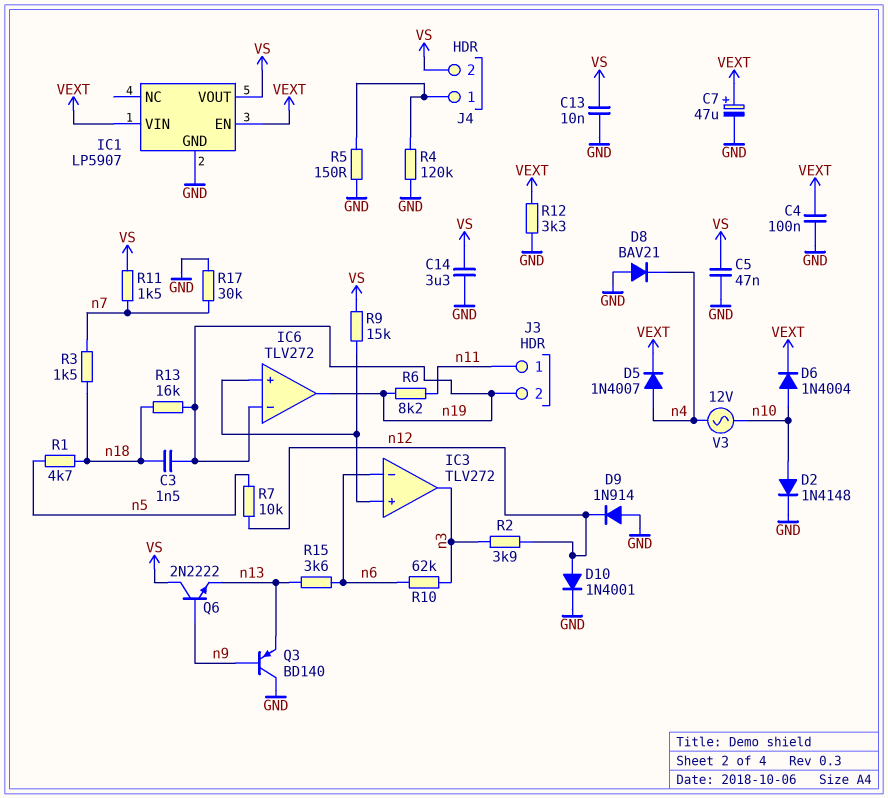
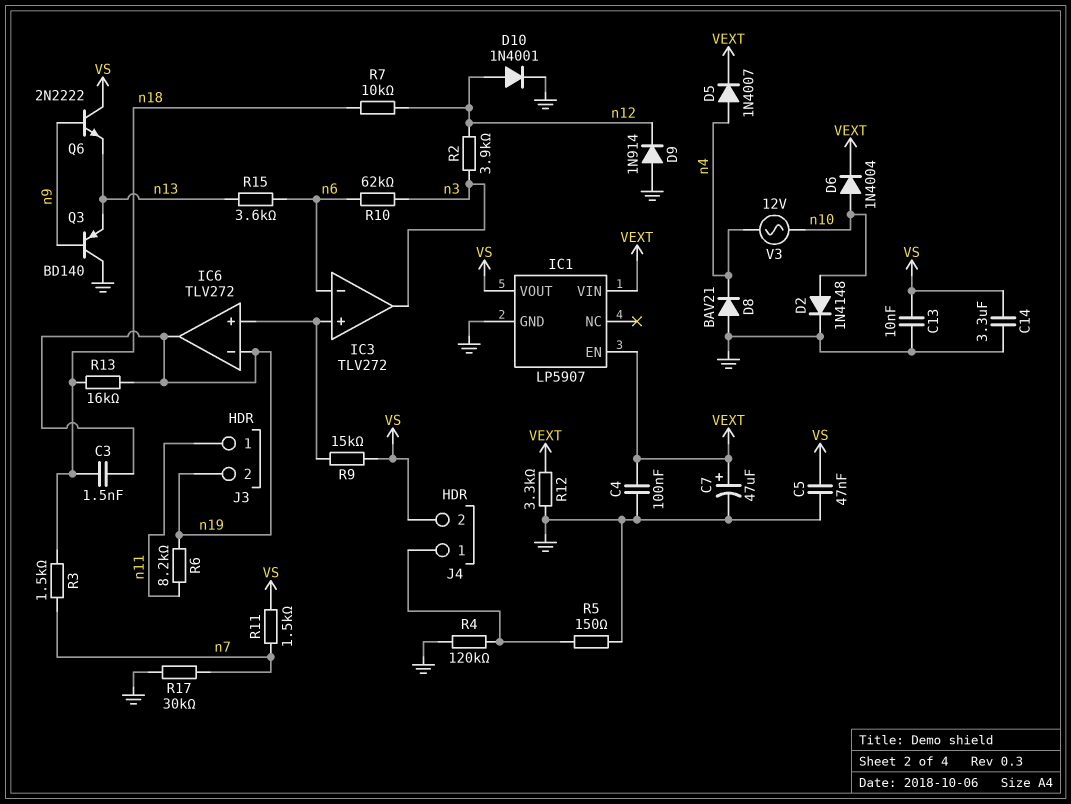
R1: 4.7k (n5, n18) -> none
R7: 10k (n5, n12) -> 10k (n12, n18)

